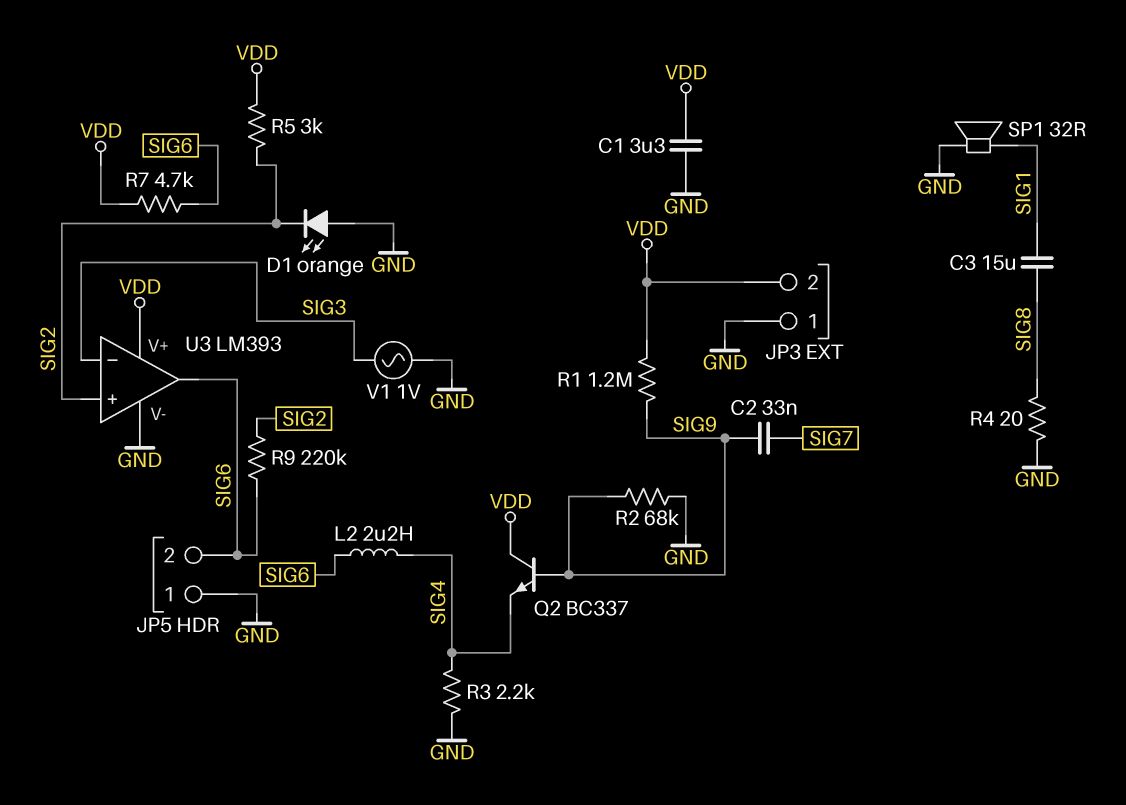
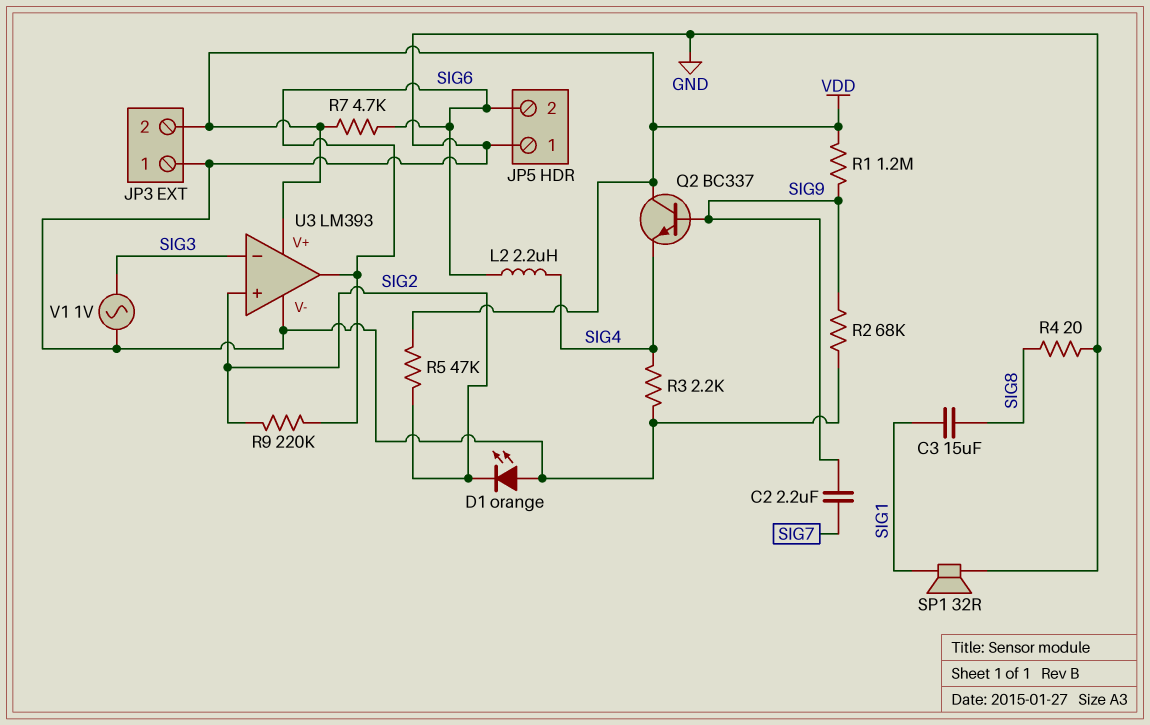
C1: 3.3uF (GND, VDD) -> none
C2: 33nF (SIG7, SIG9) -> 2.2uF (SIG7, SIG9)
R5: 3k (SIG2, VDD) -> 47k (SIG2, VDD)

